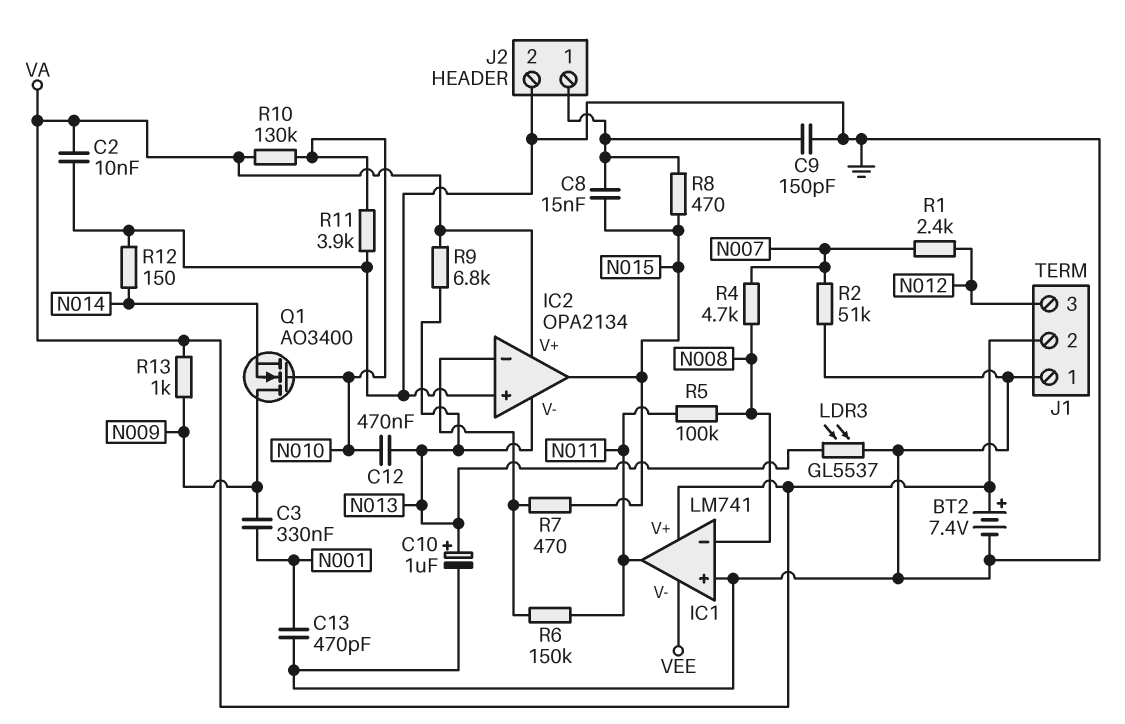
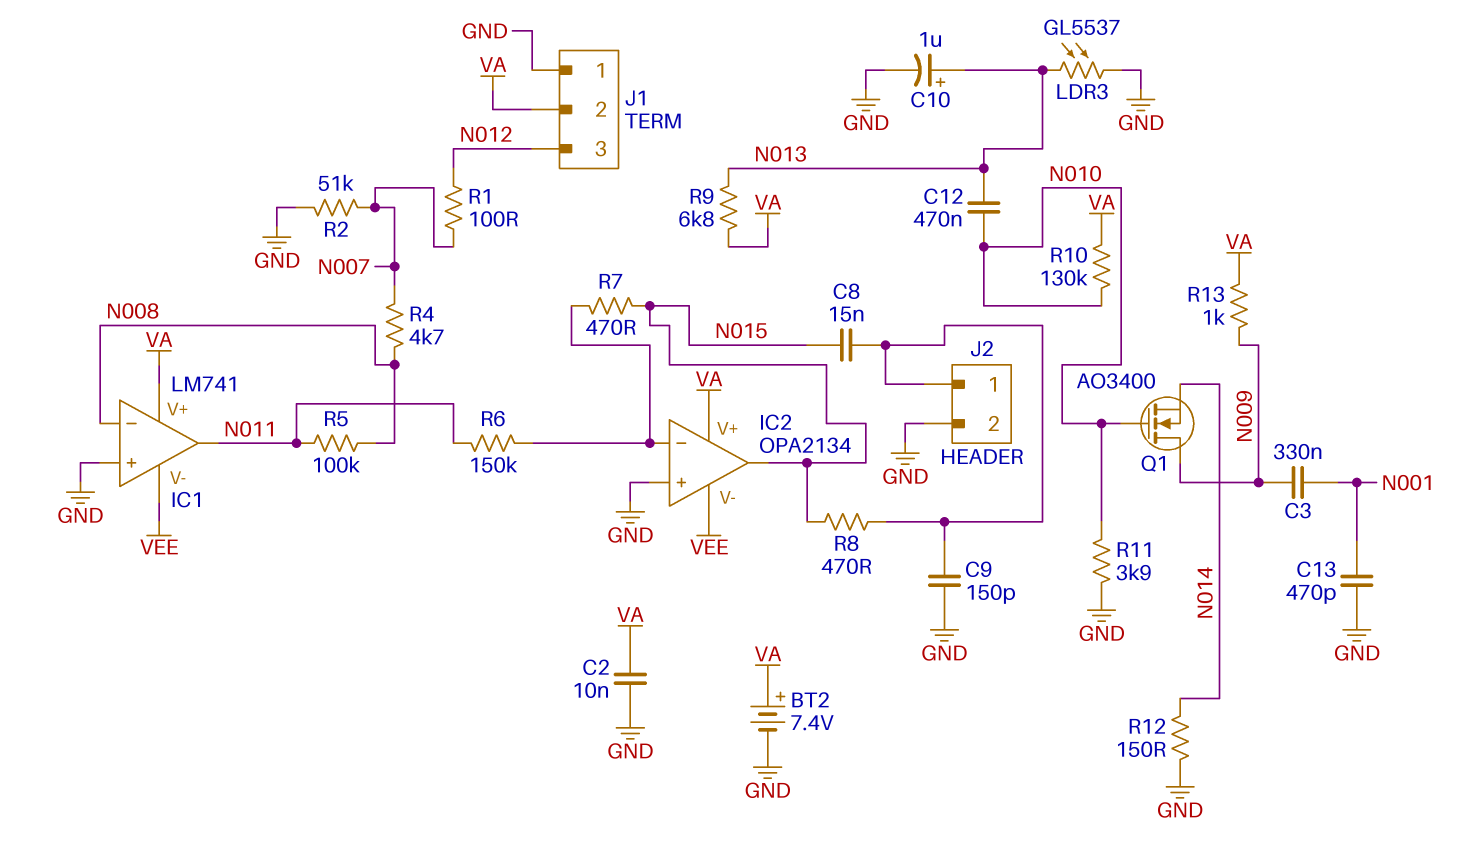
IC2 pin V-: N013 -> VEE
R1: 2.4k (N007, N012) -> 100 (N007, N012)

